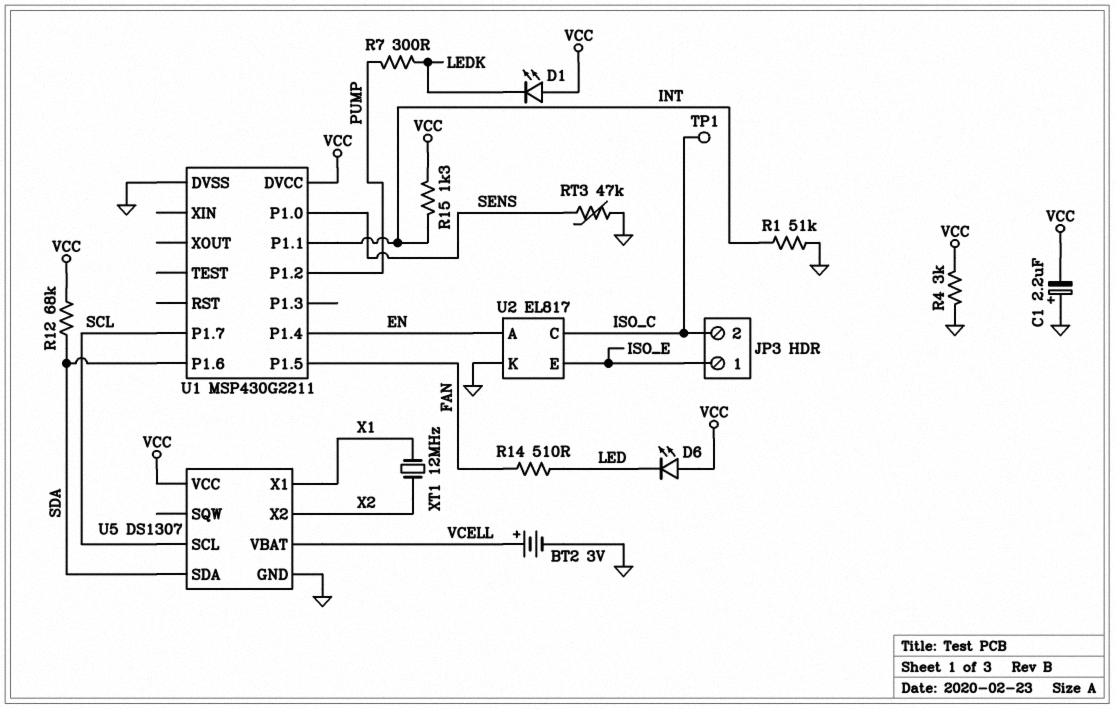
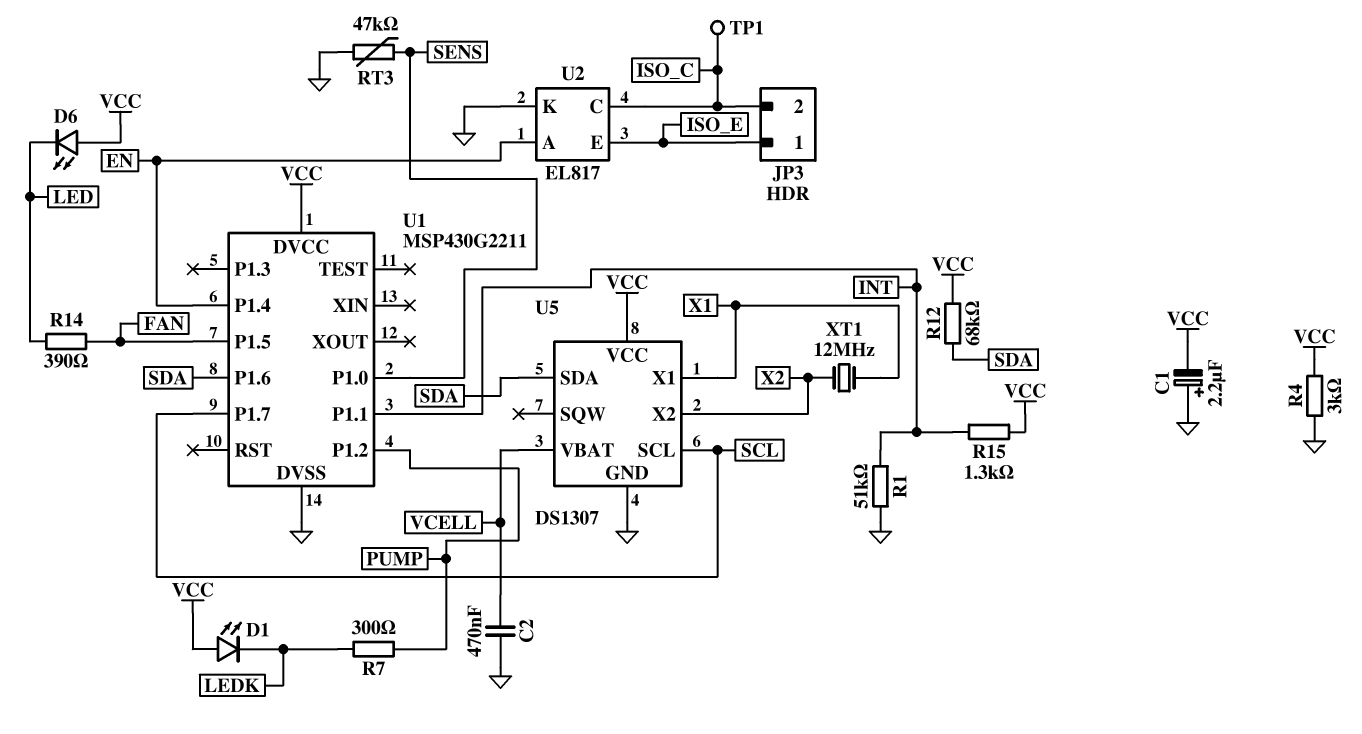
BT2: 3V (plus VCELL, minus GND) -> none
C2: none -> 470nF (GND, VCELL)
R14: 510 (FAN, LED) -> 390 (FAN, LED)

